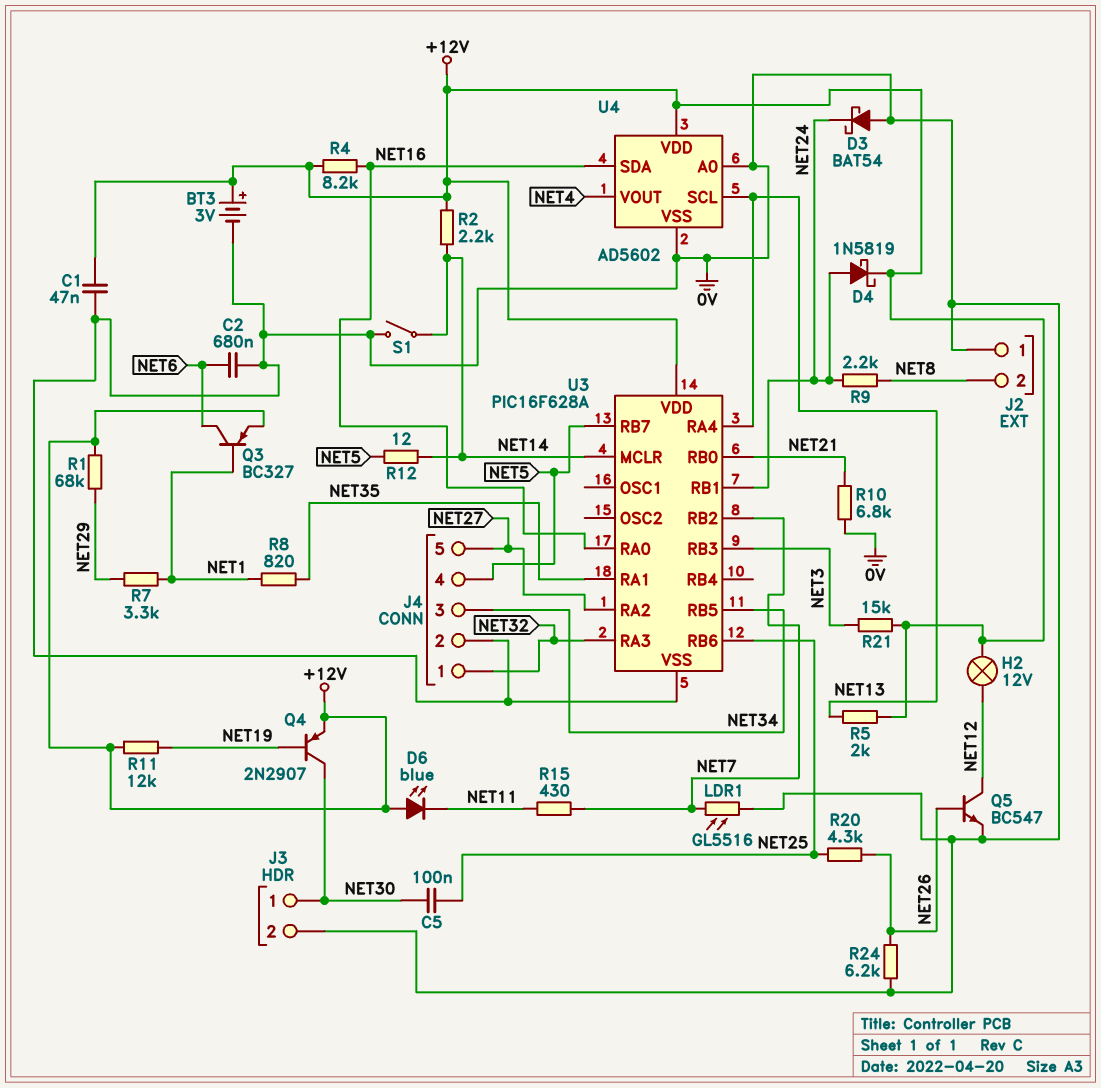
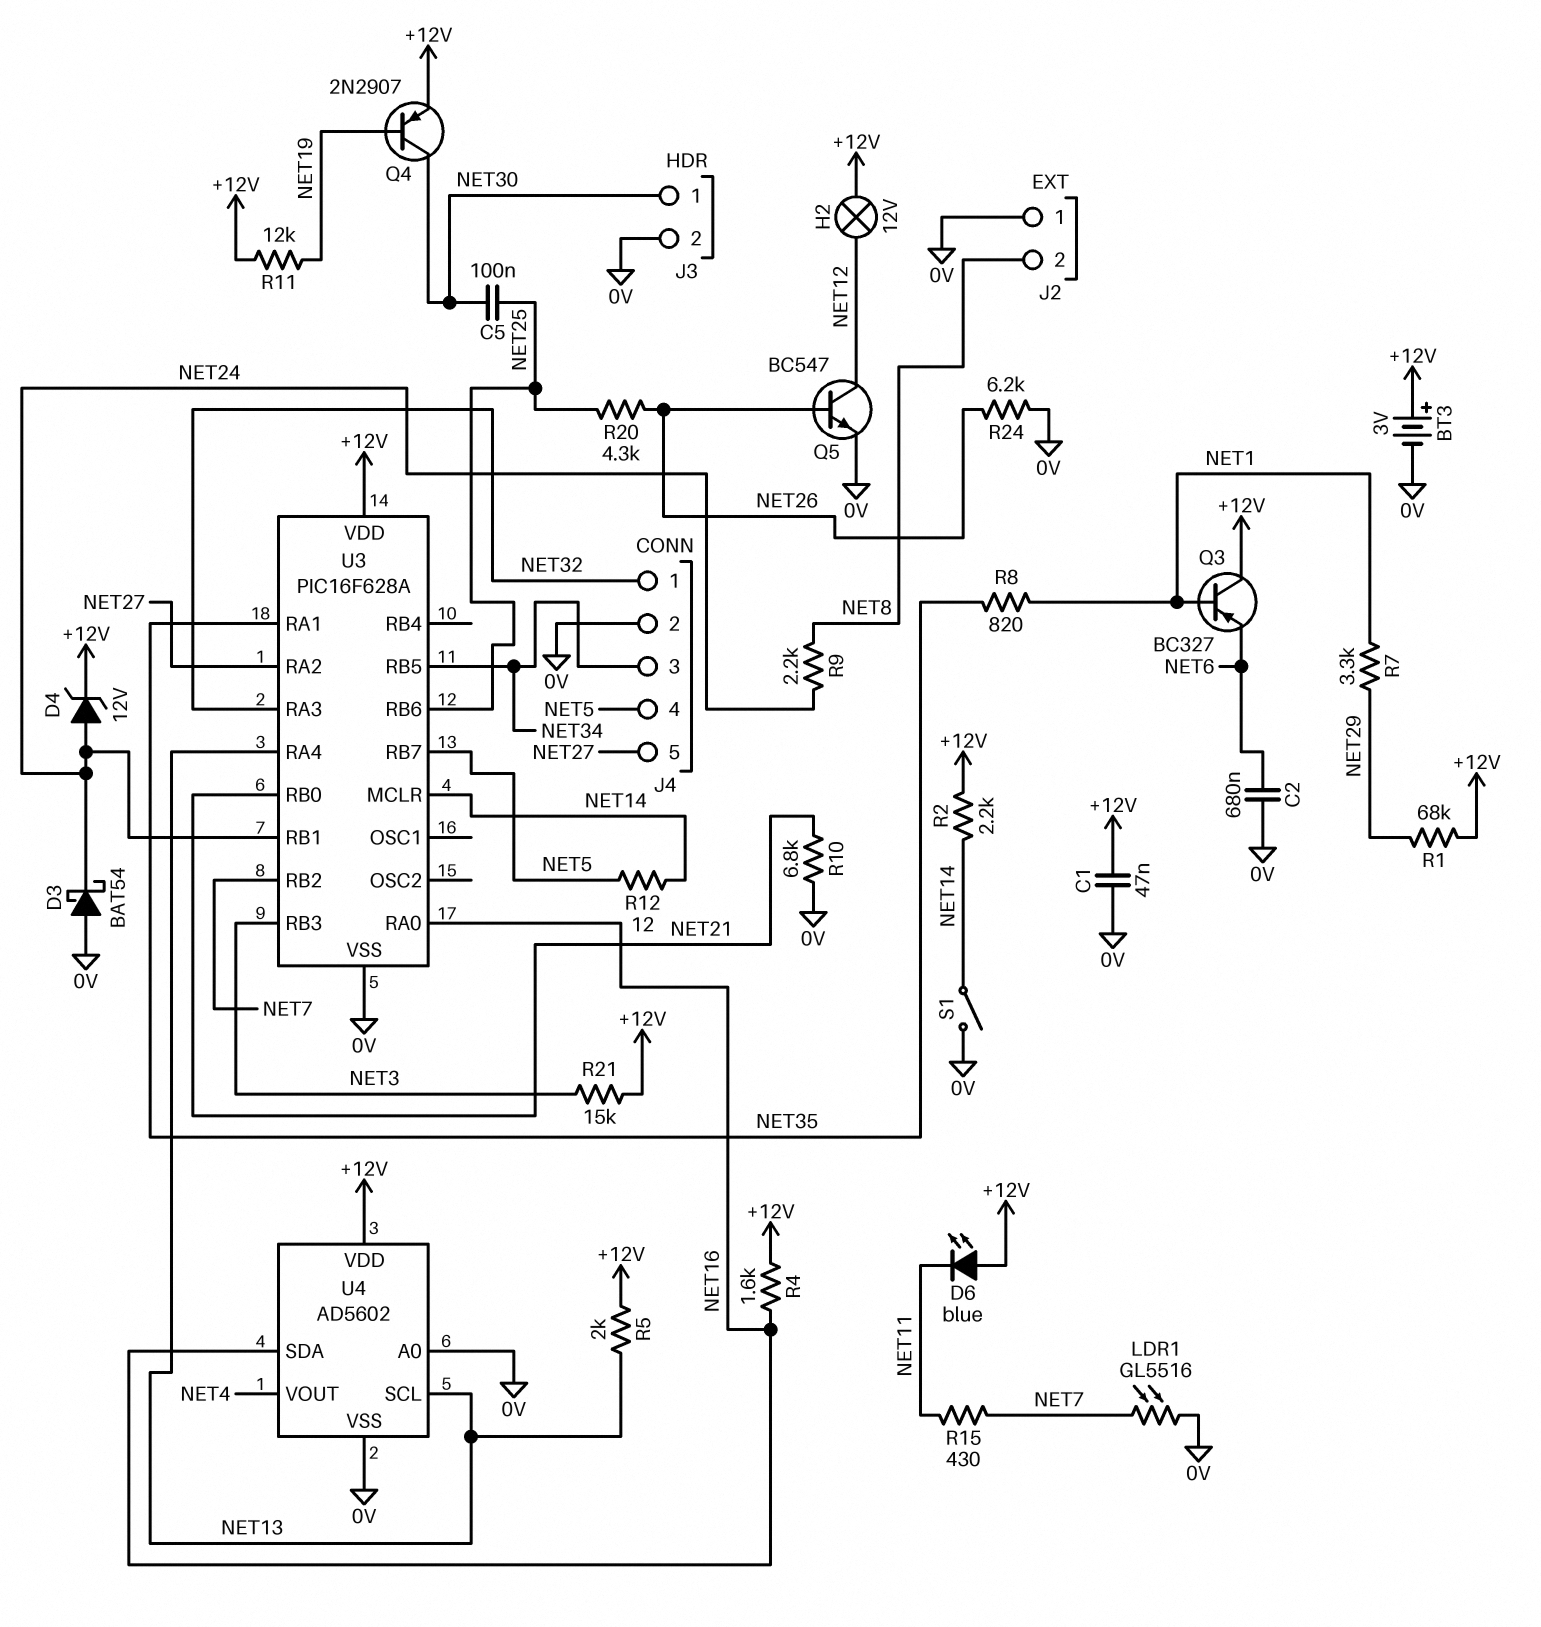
D4: schottky 1N5819 (A NET24, K +12V) -> zener 12V (A NET24, K +12V)
Q3: PNP BC327 (B NET1, C NET6, E +12V) -> PNP BC327 (B NET1, C +12V, E NET6)
R4: 8.2k (+12V, NET16) -> 1.6k (+12V, NET16)

